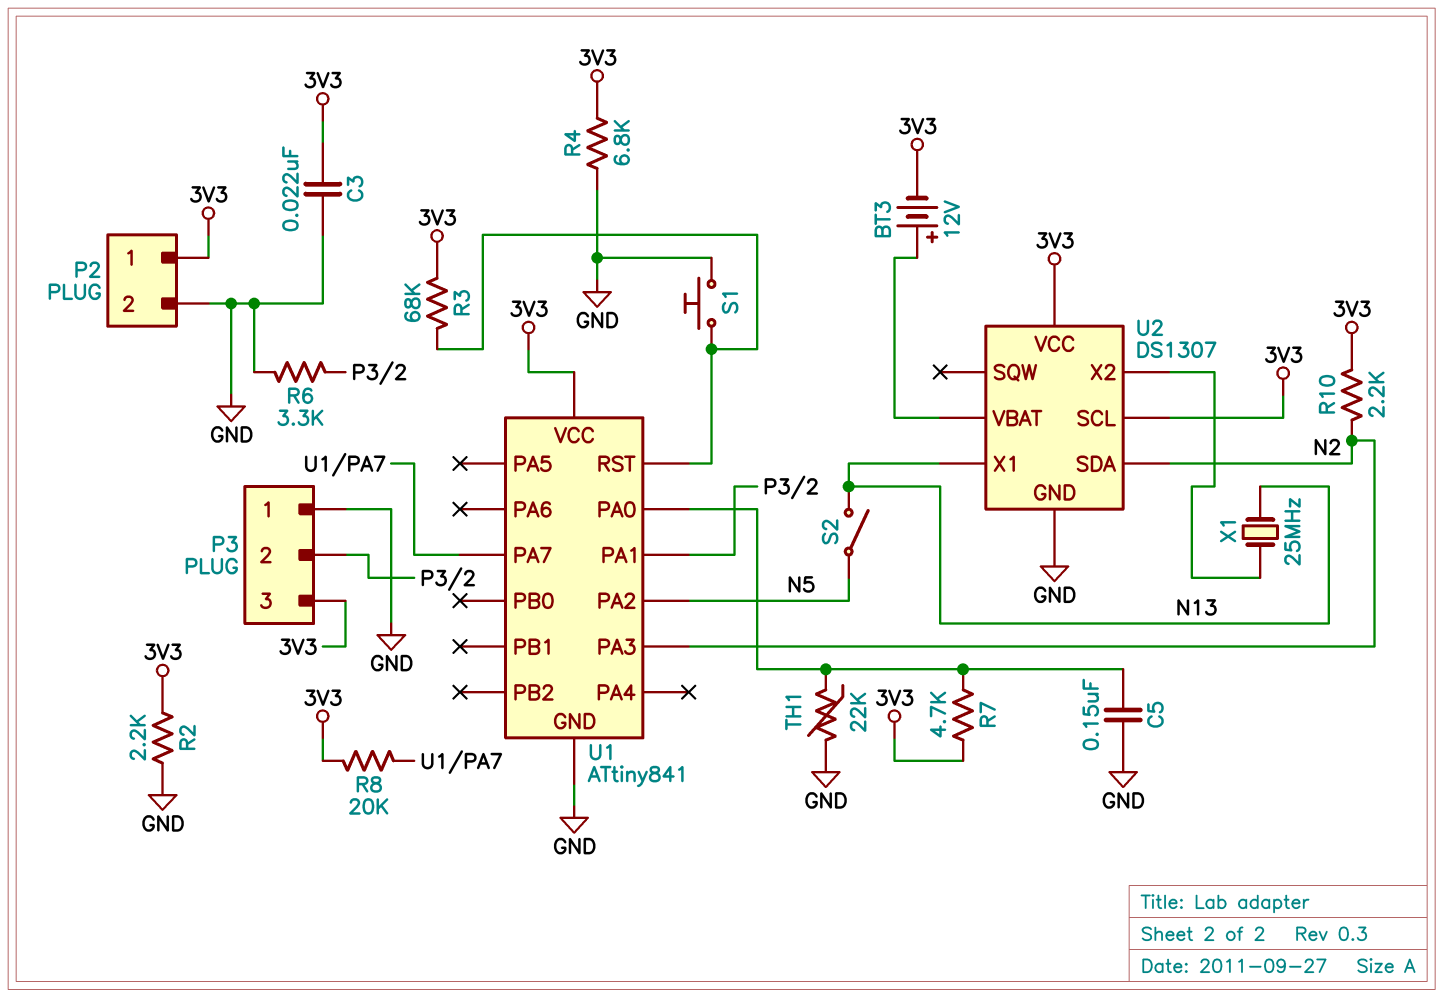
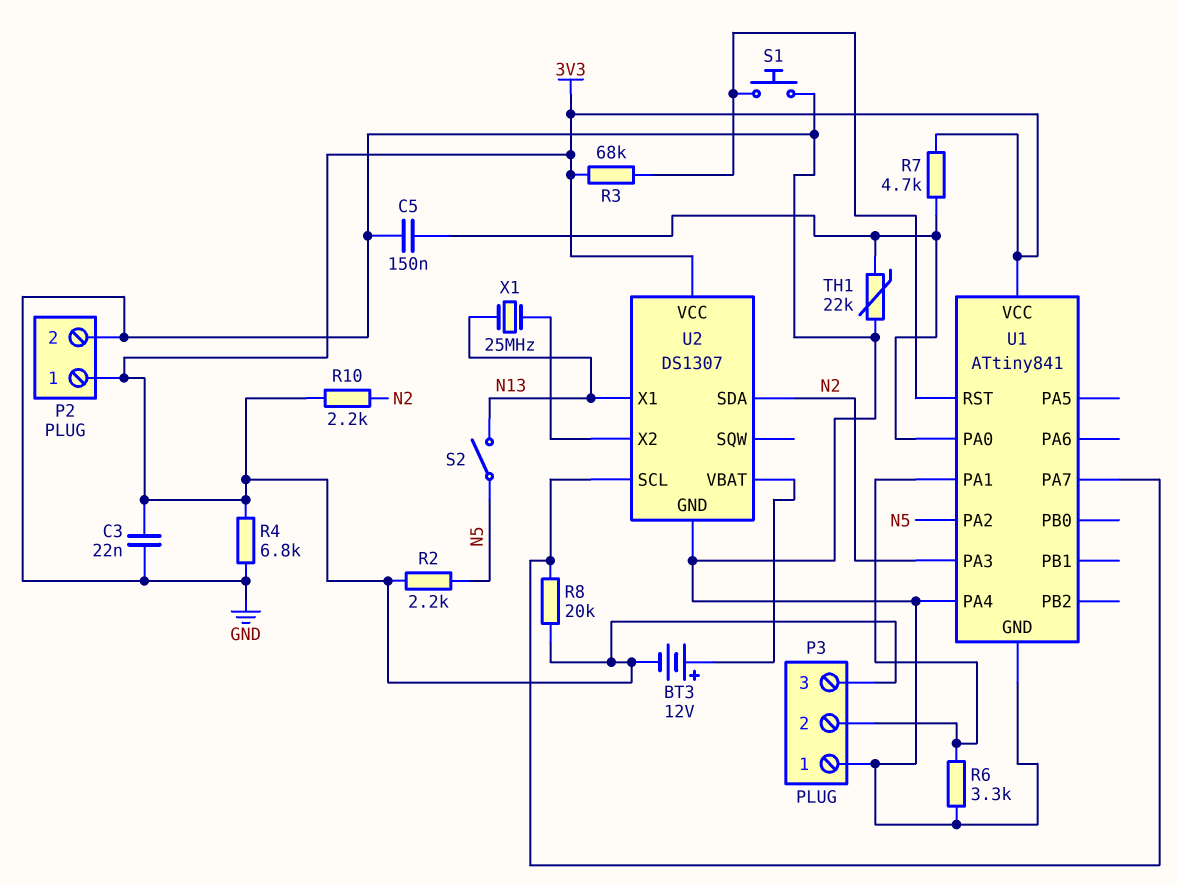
R2: 2.2k (3V3, GND) -> 2.2k (3V3, N5)
U1 pin PA4: none -> GND
U2 pin SCL: 3V3 -> U1/PA7

